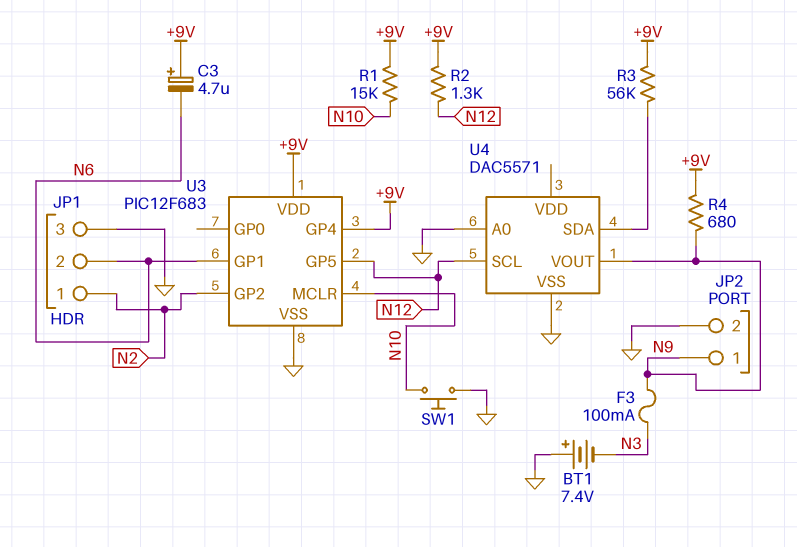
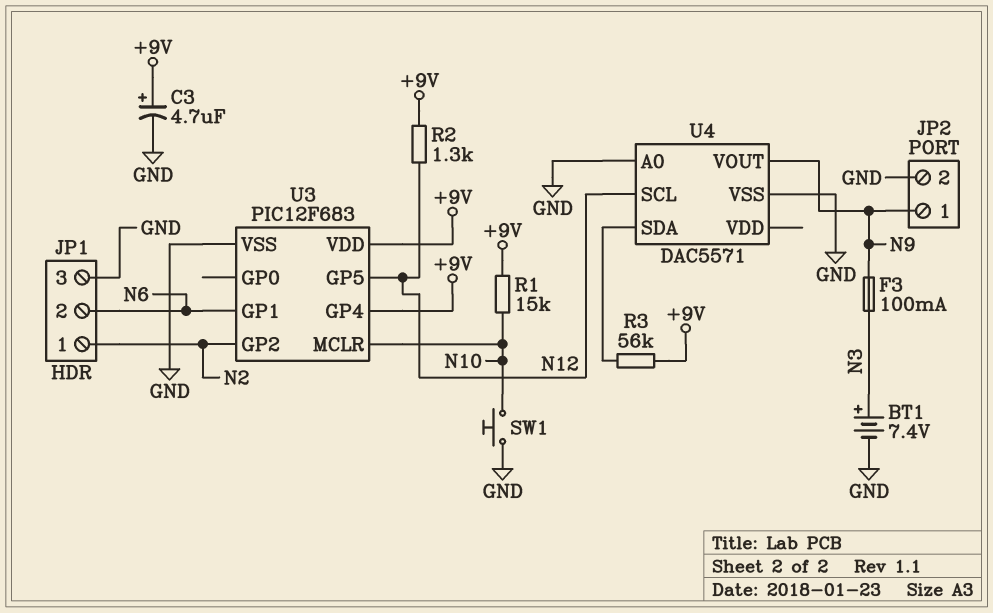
BT1: 7.4V (plus GND, minus N3) -> 7.4V (plus N3, minus GND)
C3: 4.7uF (plus +9V, minus N6) -> 4.7uF (plus +9V, minus GND)
R4: 680 (+9V, N9) -> none

